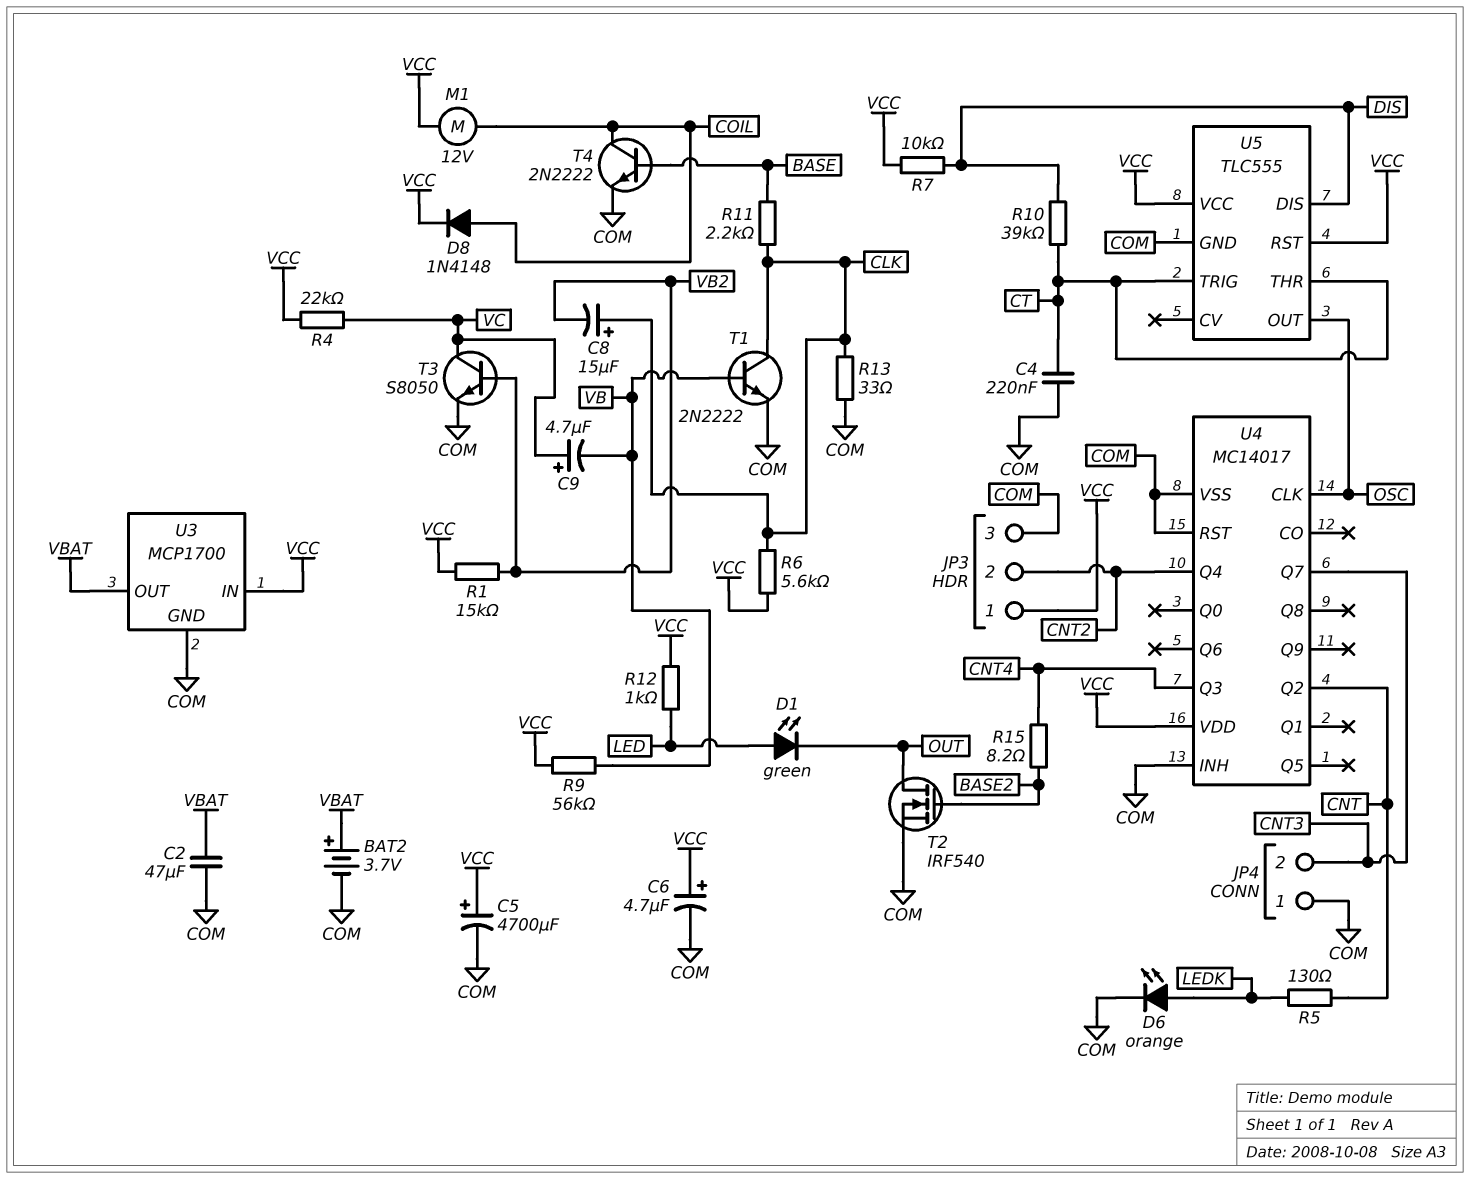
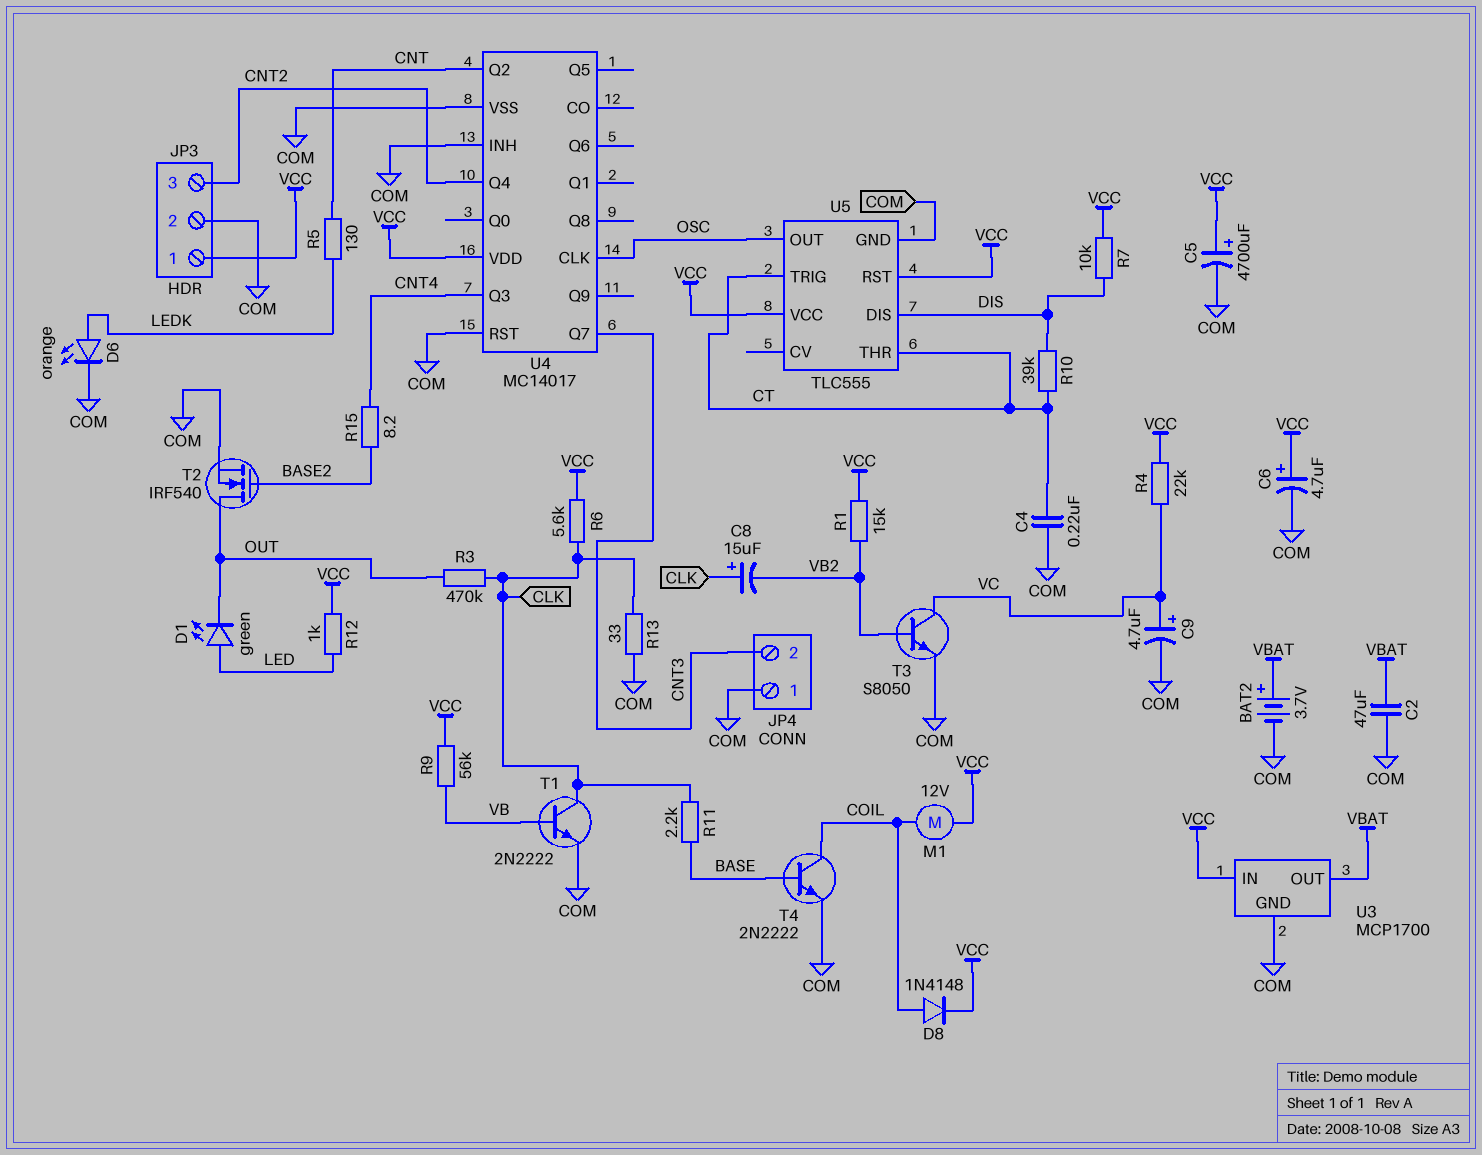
C9: 4.7uF (plus VC, minus VB) -> 4.7uF (plus VC, minus COM)
JP3 pin 2: CNT2 -> COM
JP3 pin 3: COM -> CNT2
R3: none -> 470k (CLK, OUT)

